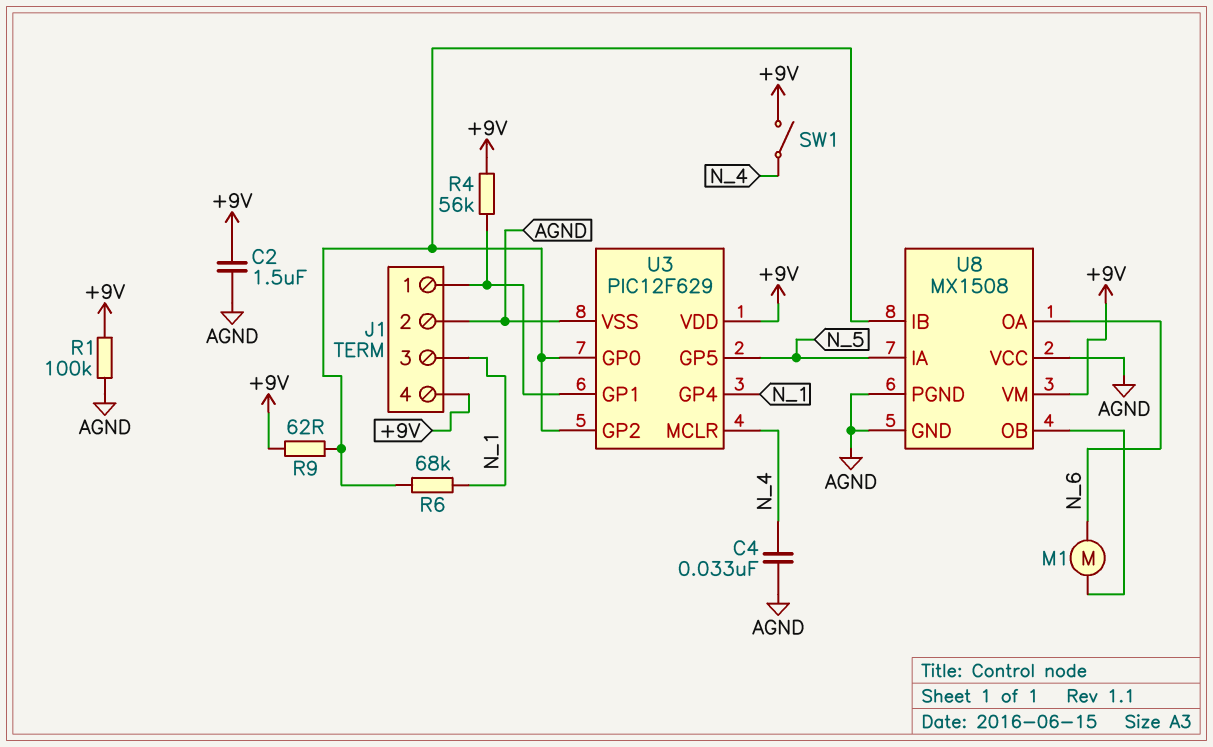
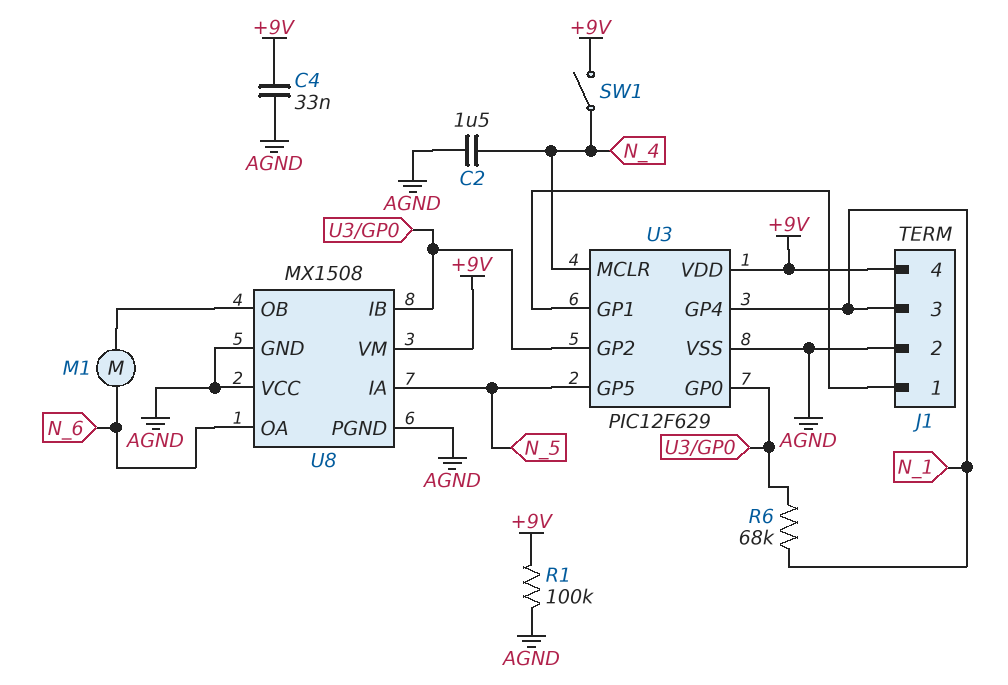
C2: 1.5uF (+9V, AGND) -> 1.5uF (AGND, N_4)
C4: 33nF (AGND, N_4) -> 33nF (+9V, AGND)
R4: 56k (+9V, J1/1) -> none
R9: 62 (+9V, U3/GP0) -> none

